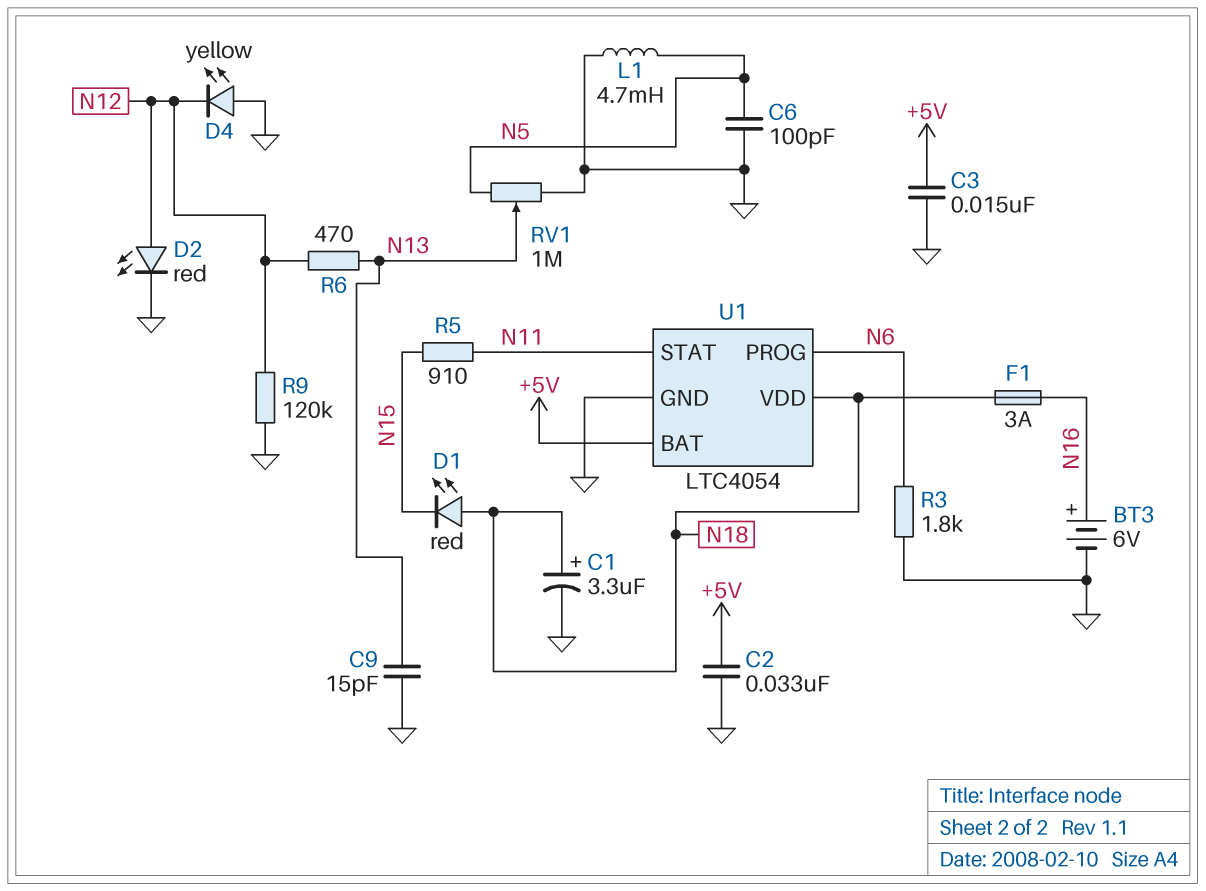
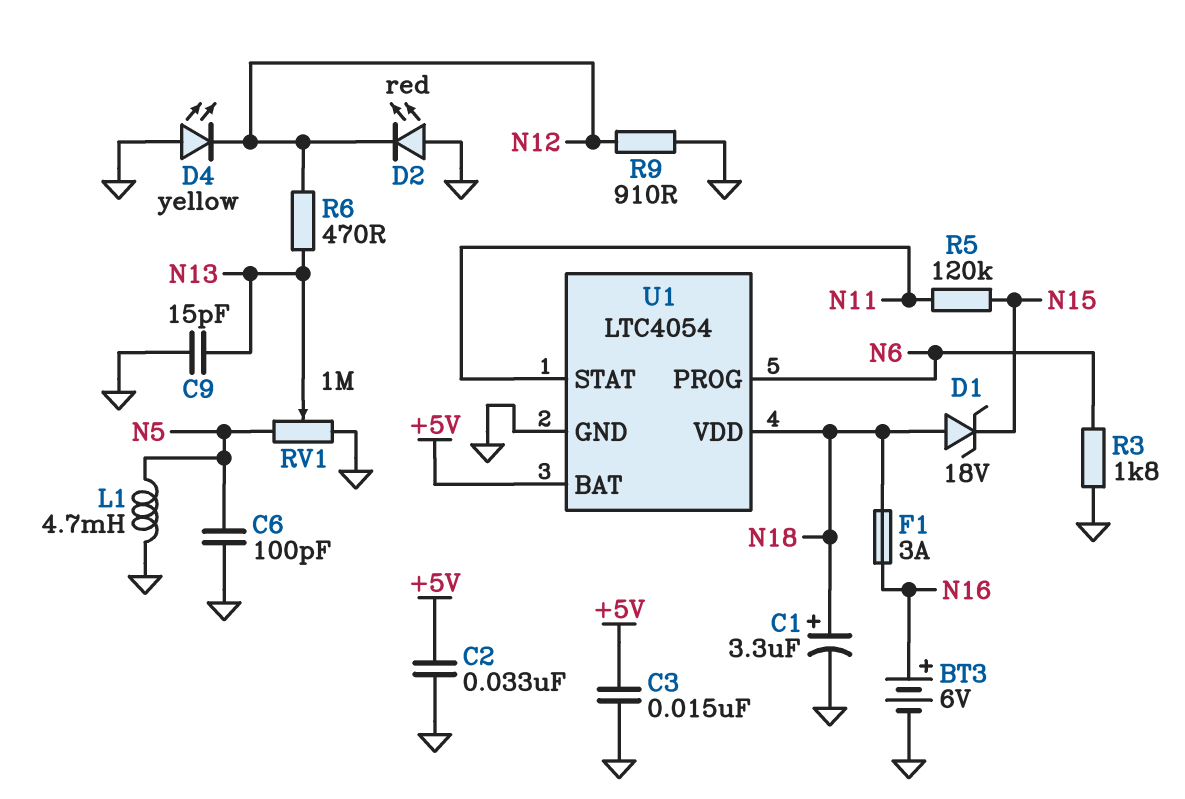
D1: LED red (A N18, K N15) -> zener 18V (A N18, K N15)
D2: LED red (A N12, K GND) -> LED red (A GND, K N12)
R5: 910 (N11, N15) -> 120k (N11, N15)
R9: 120k (GND, N12) -> 910 (GND, N12)

